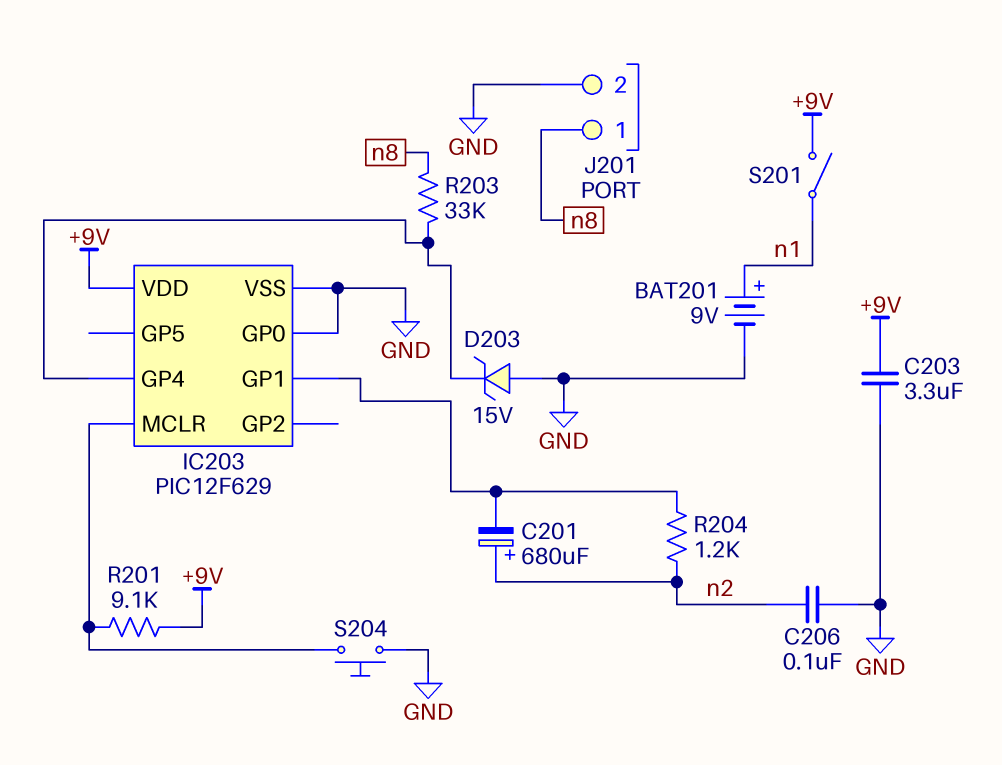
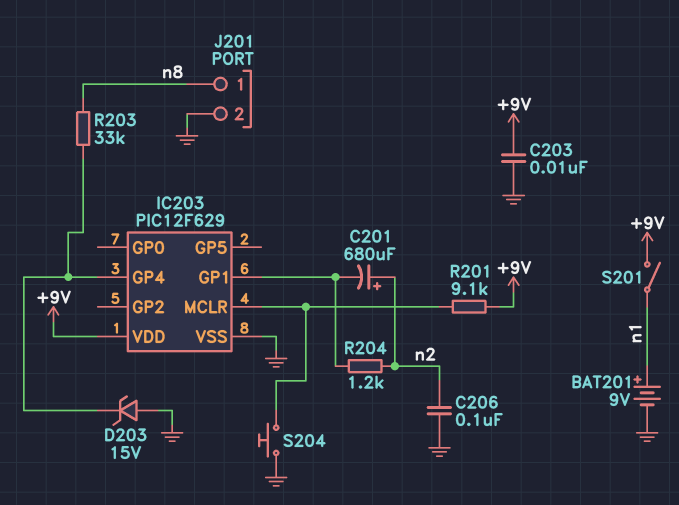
C203: 3.3uF (+9V, GND) -> 10nF (+9V, GND)
IC203 pin GP0: GND -> none

